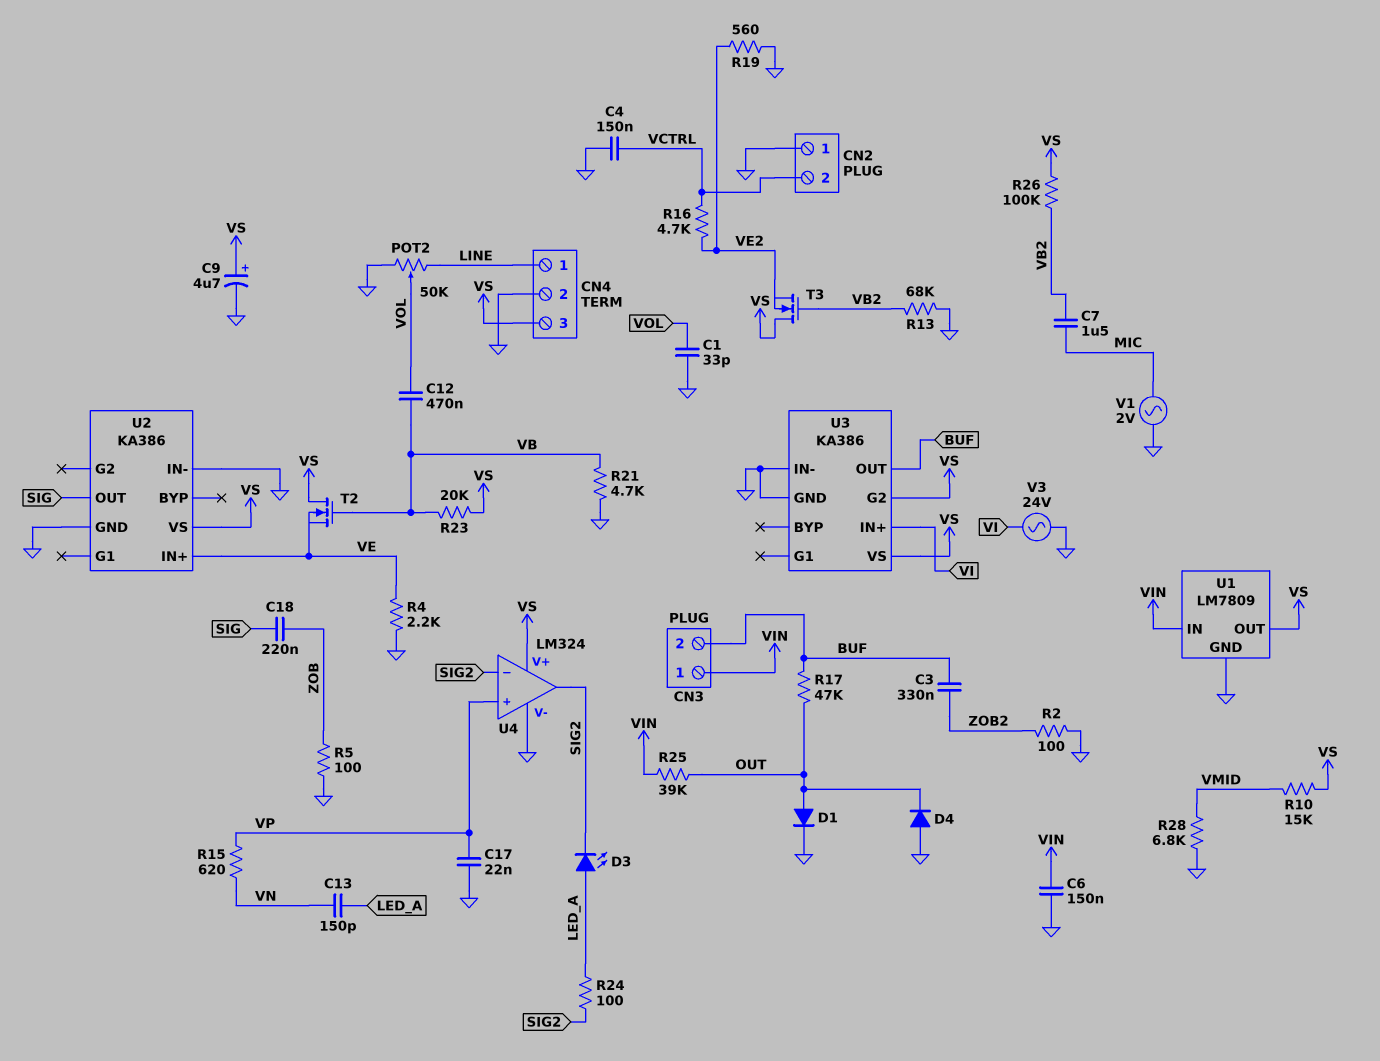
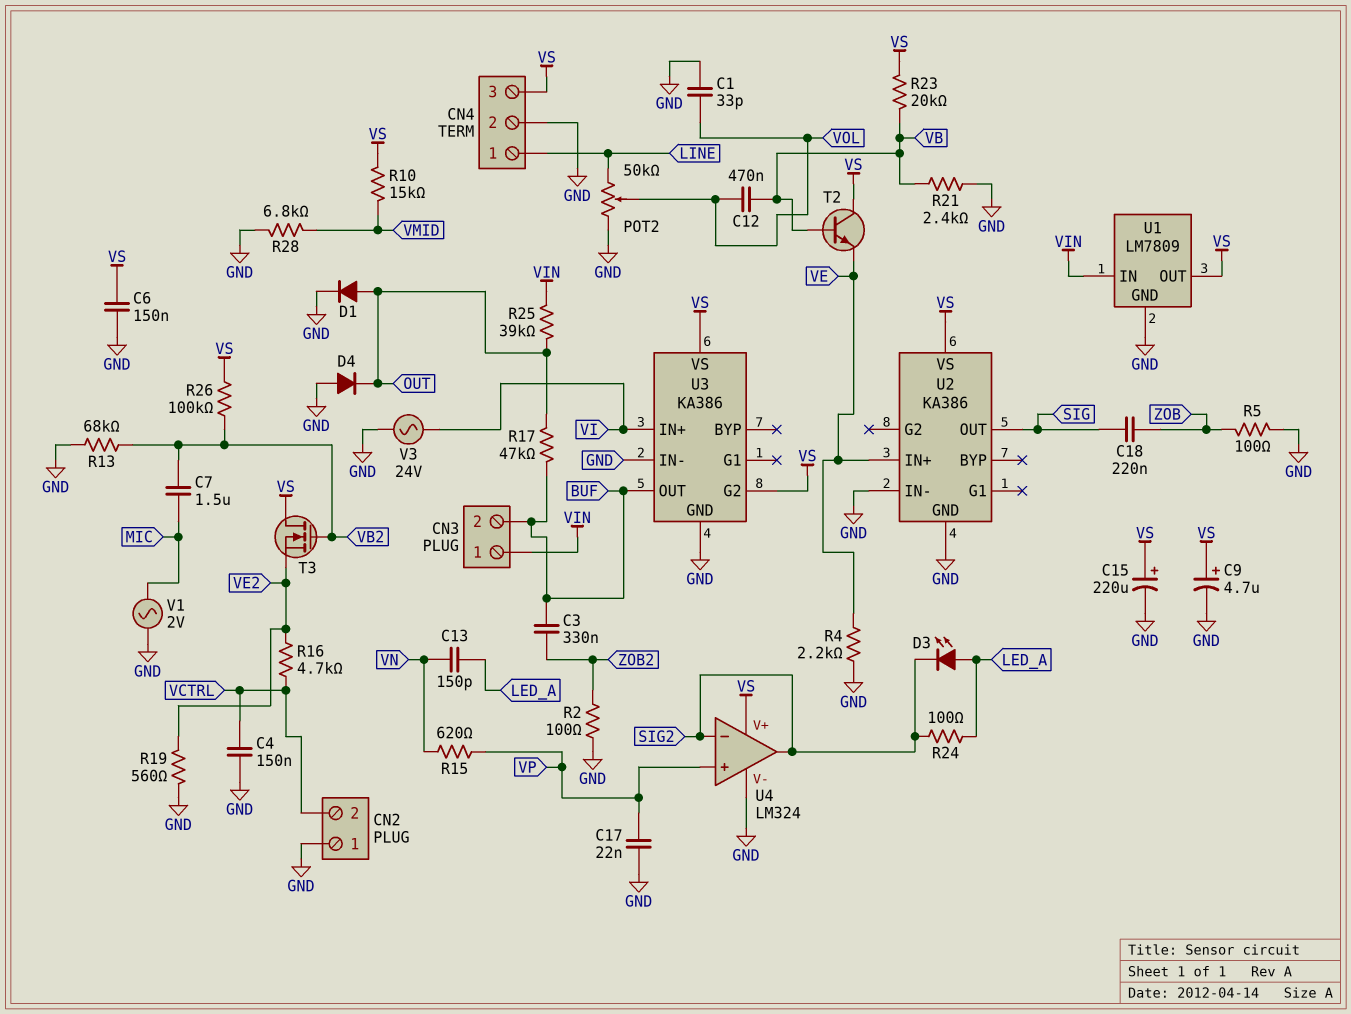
C6: 150nF (GND, VIN) -> 150nF (GND, VS)
C15: none -> 220uF (plus VS, minus GND)
R21: 4.7k (GND, VB) -> 2.4k (GND, VB)
T2: NMOS (G VB, D VS, S VE) -> NPN (B VB, C VS, E VE)

